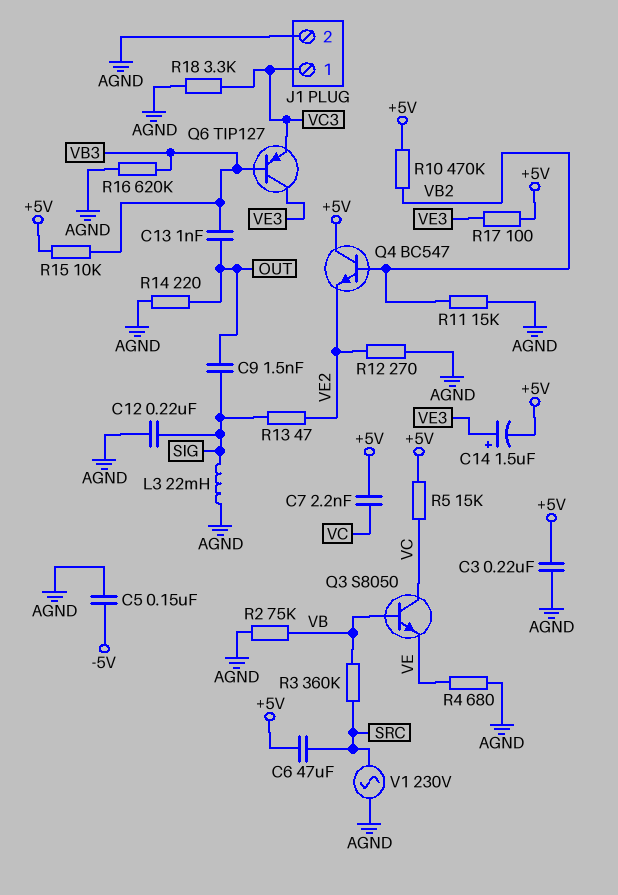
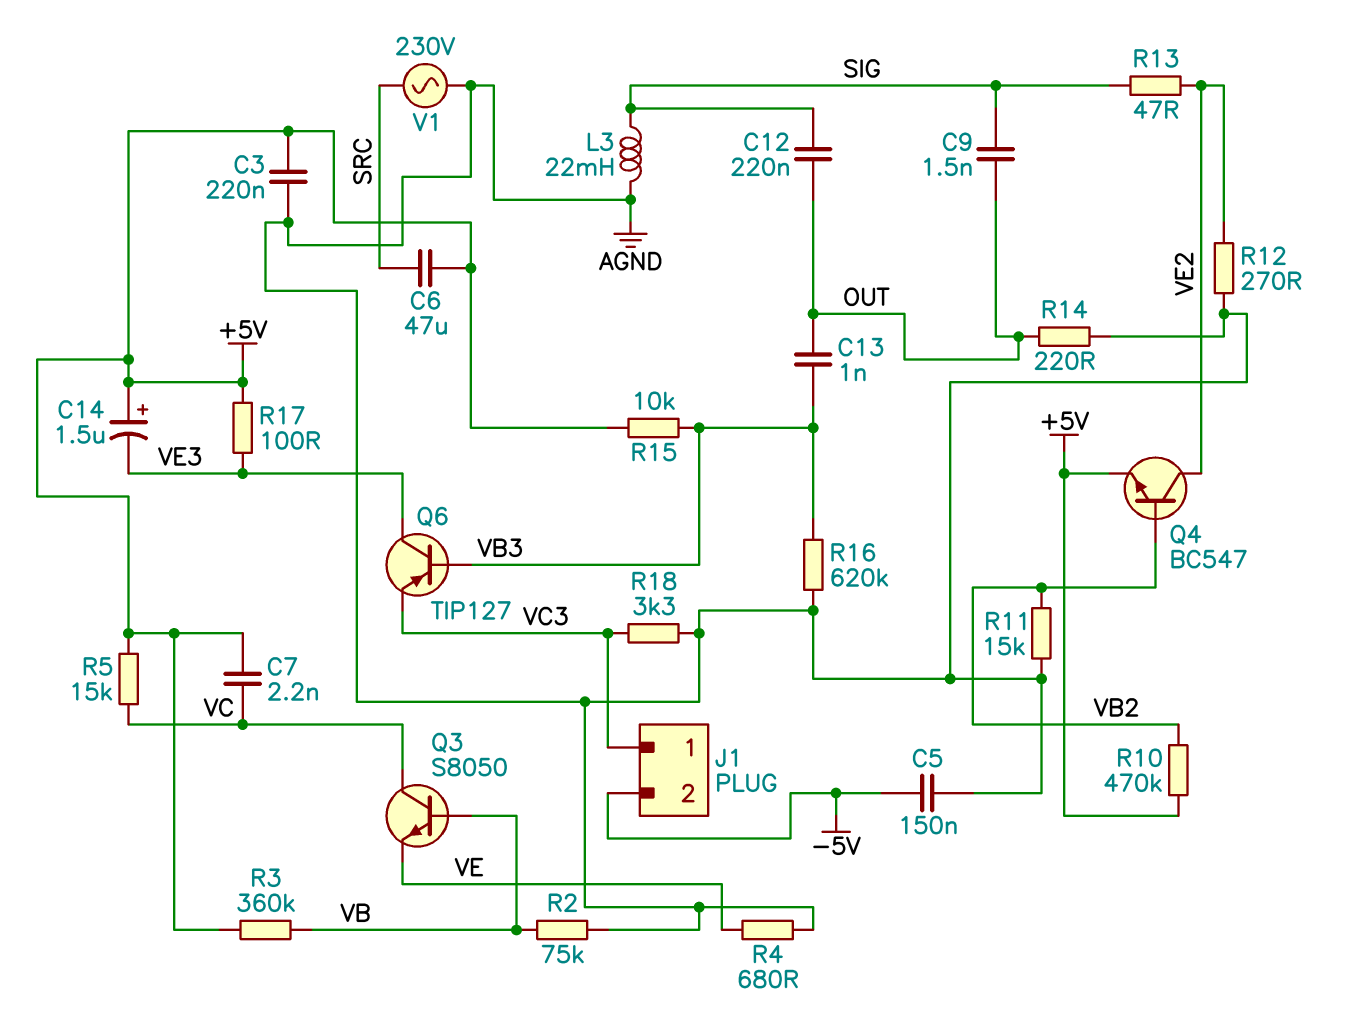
C12: 220nF (AGND, SIG) -> 220nF (OUT, SIG)
C14: 1.5uF (plus VE3, minus +5V) -> 1.5uF (plus +5V, minus VE3)
J1 pin 2: AGND -> -5V
Q4: NPN BC547 (B VB2, C +5V, E VE2) -> NPN BC547 (B VB2, C VE2, E +5V)
R3: 360k (SRC, VB) -> 360k (+5V, VB)

